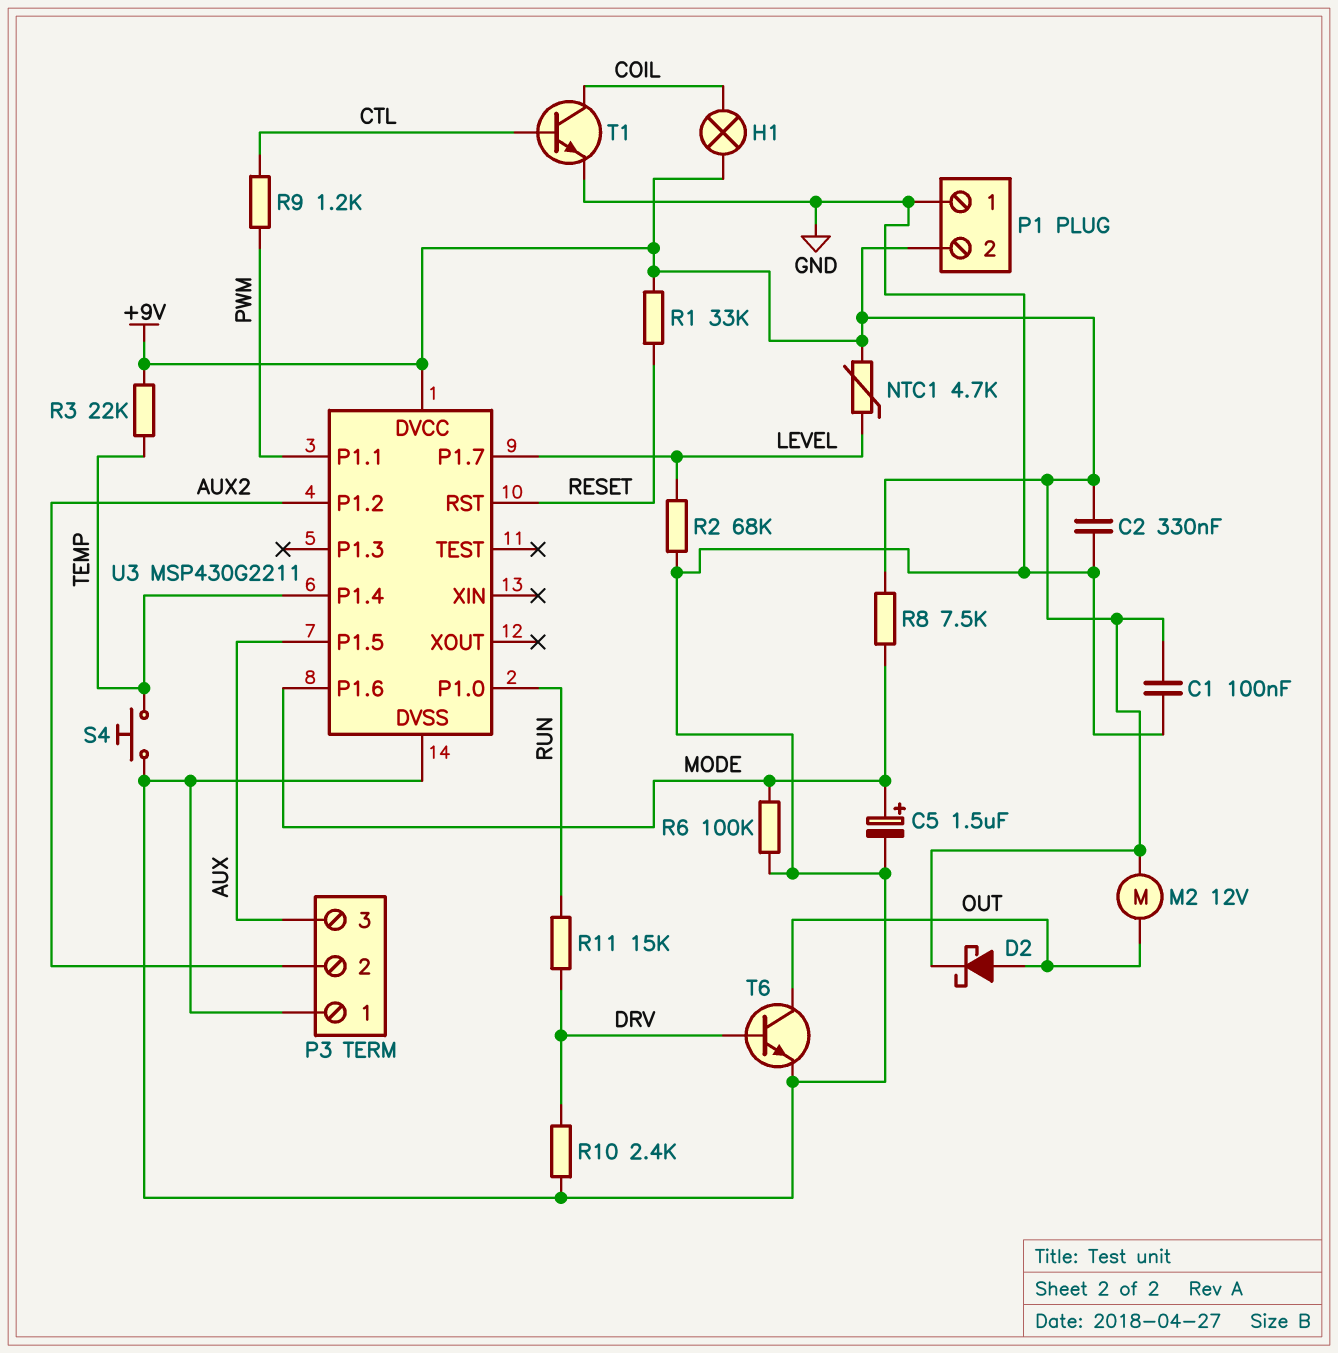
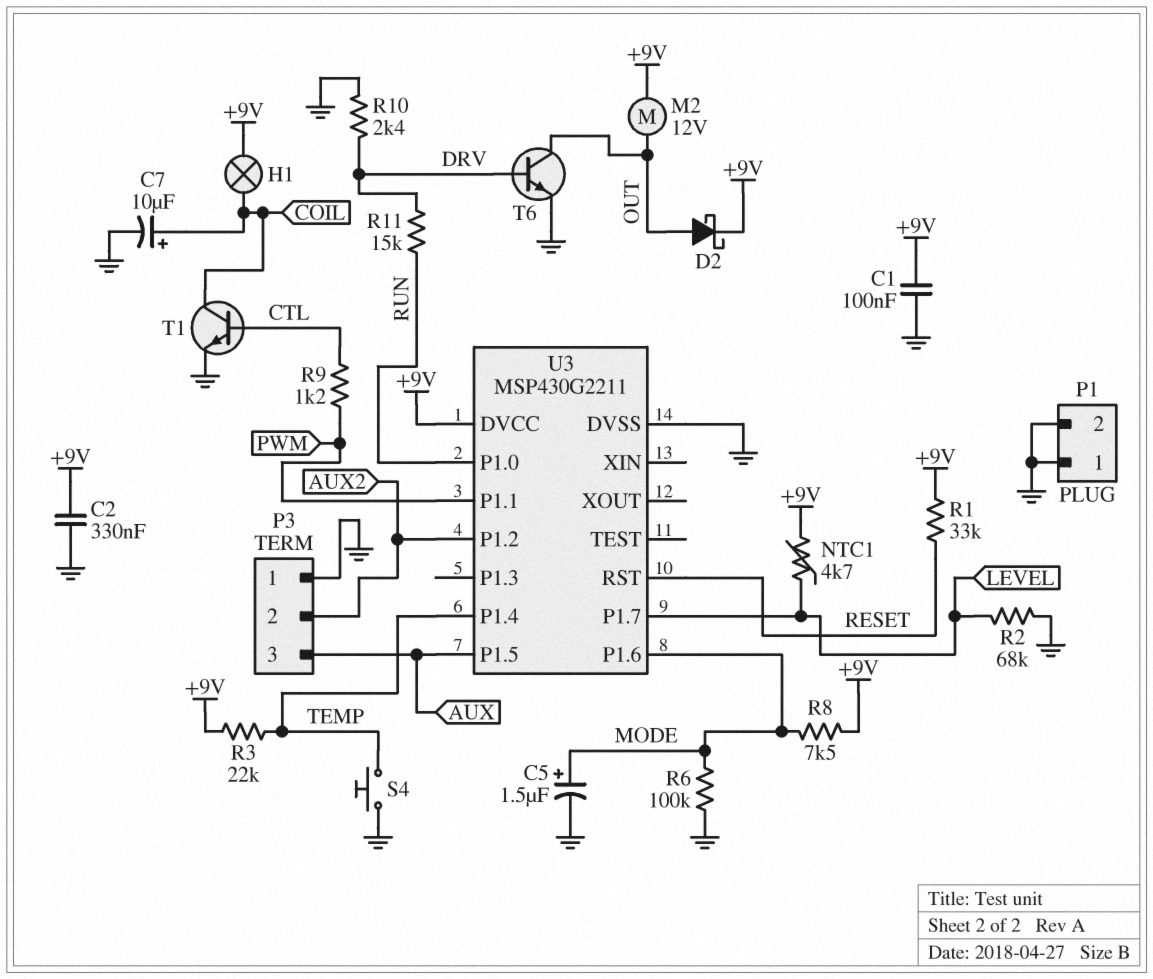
C7: none -> 10uF (plus COIL, minus GND)
P1 pin 2: +9V -> GND

